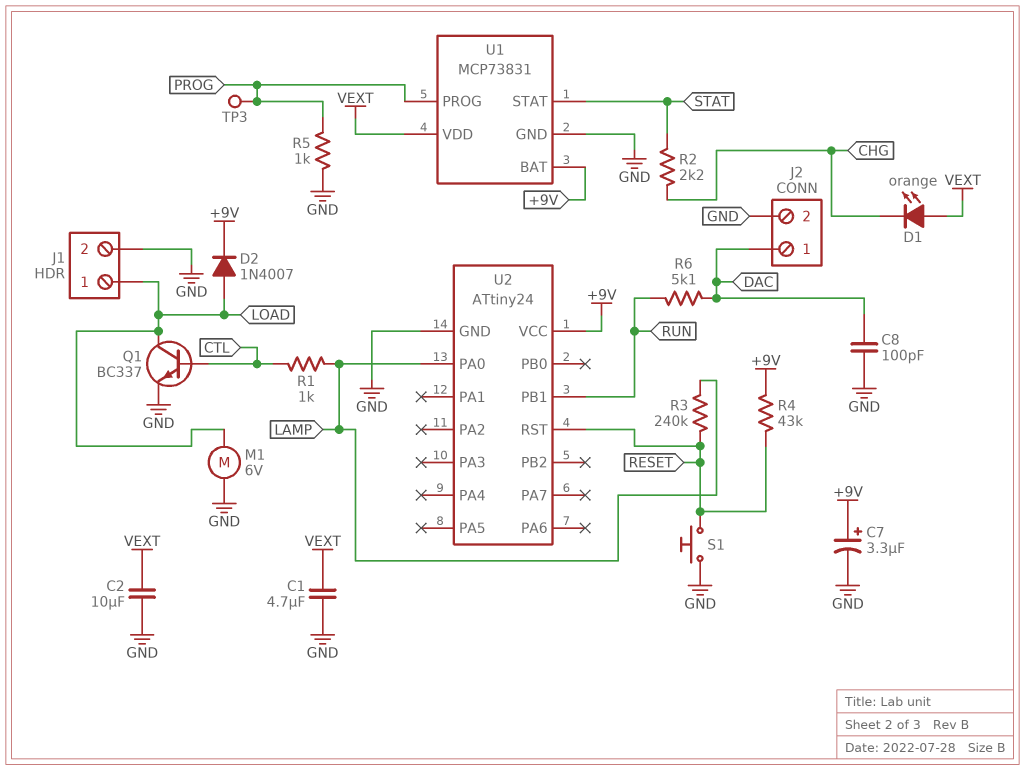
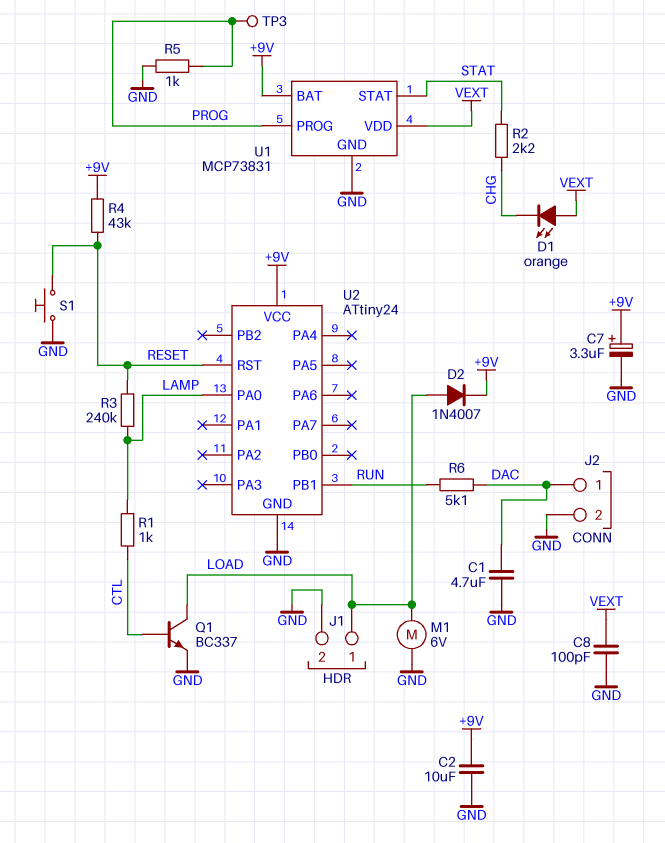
C1: 4.7uF (GND, VEXT) -> 4.7uF (DAC, GND)
C2: 10uF (GND, VEXT) -> 10uF (+9V, GND)
C8: 100pF (DAC, GND) -> 100pF (GND, VEXT)

